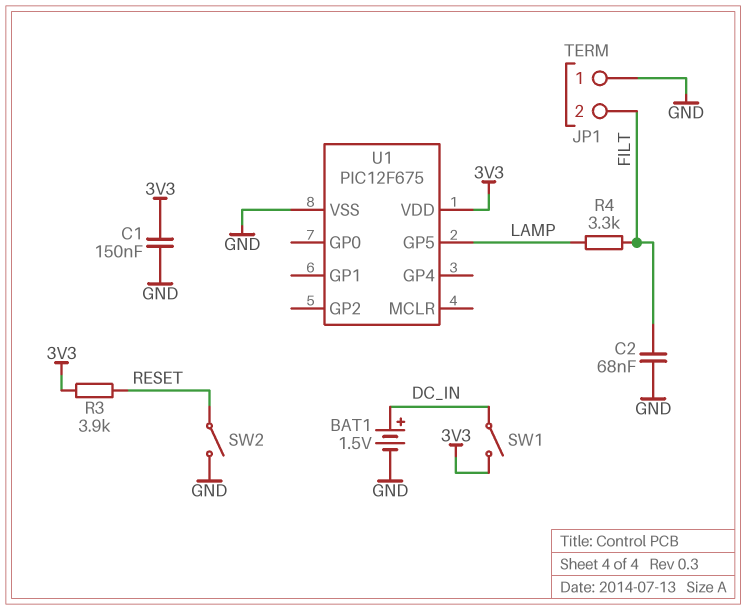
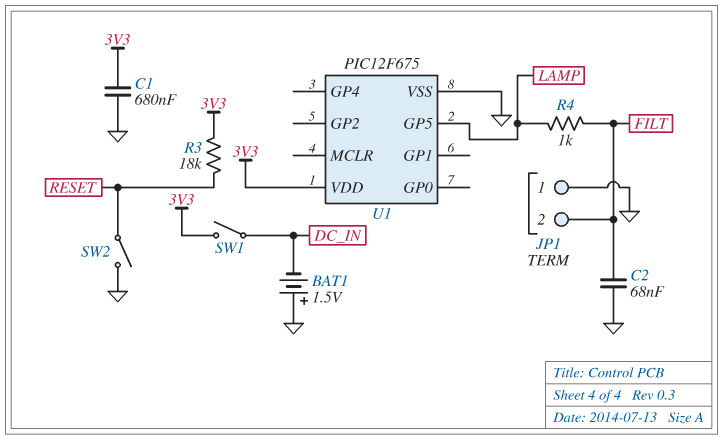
BAT1: 1.5V (plus DC_IN, minus GND) -> 1.5V (plus GND, minus DC_IN)
C1: 150nF (3V3, GND) -> 680nF (3V3, GND)
R3: 3.9k (3V3, RESET) -> 18k (3V3, RESET)
R4: 3.3k (FILT, LAMP) -> 1k (FILT, LAMP)

